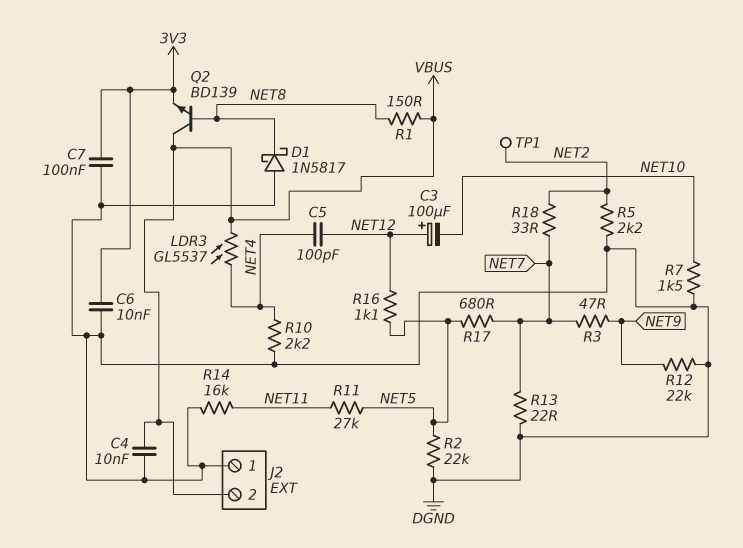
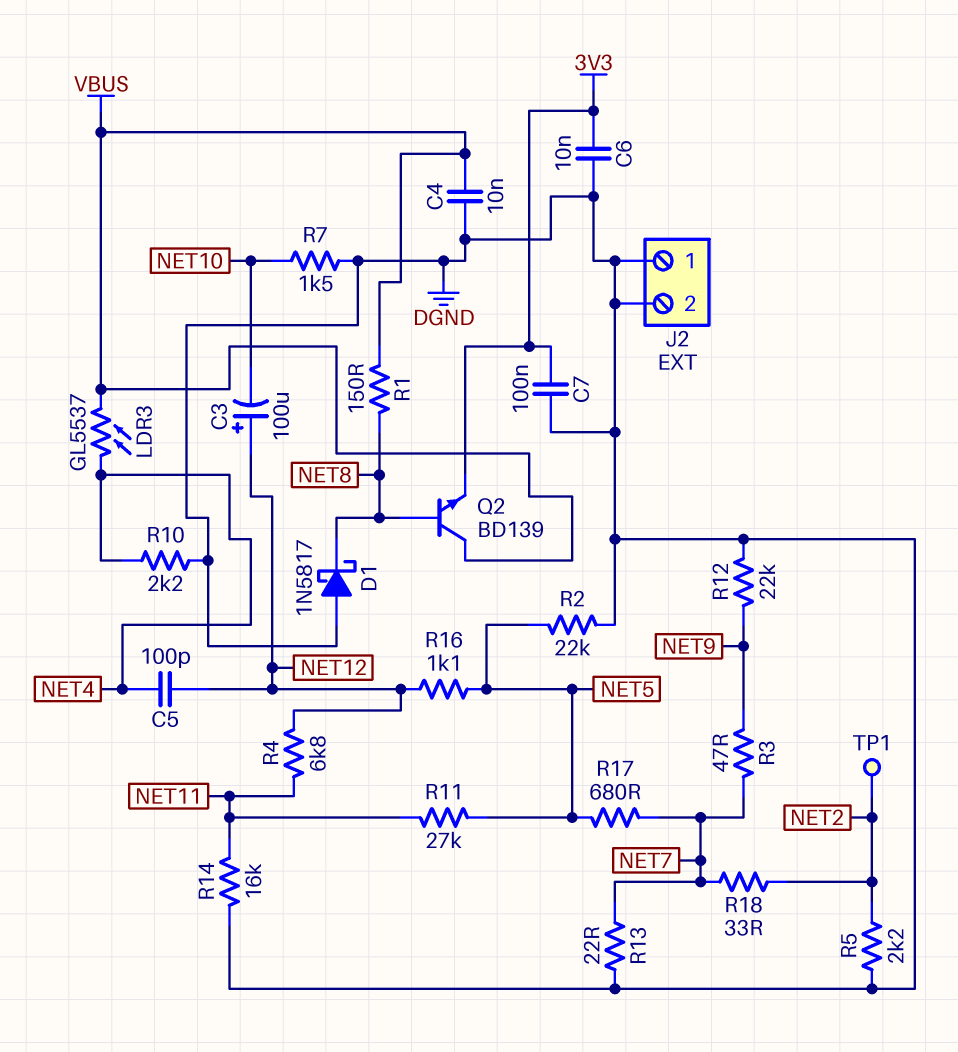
J2 pin 2: VBUS -> DGND
R4: none -> 6.8k (NET11, NET12)

